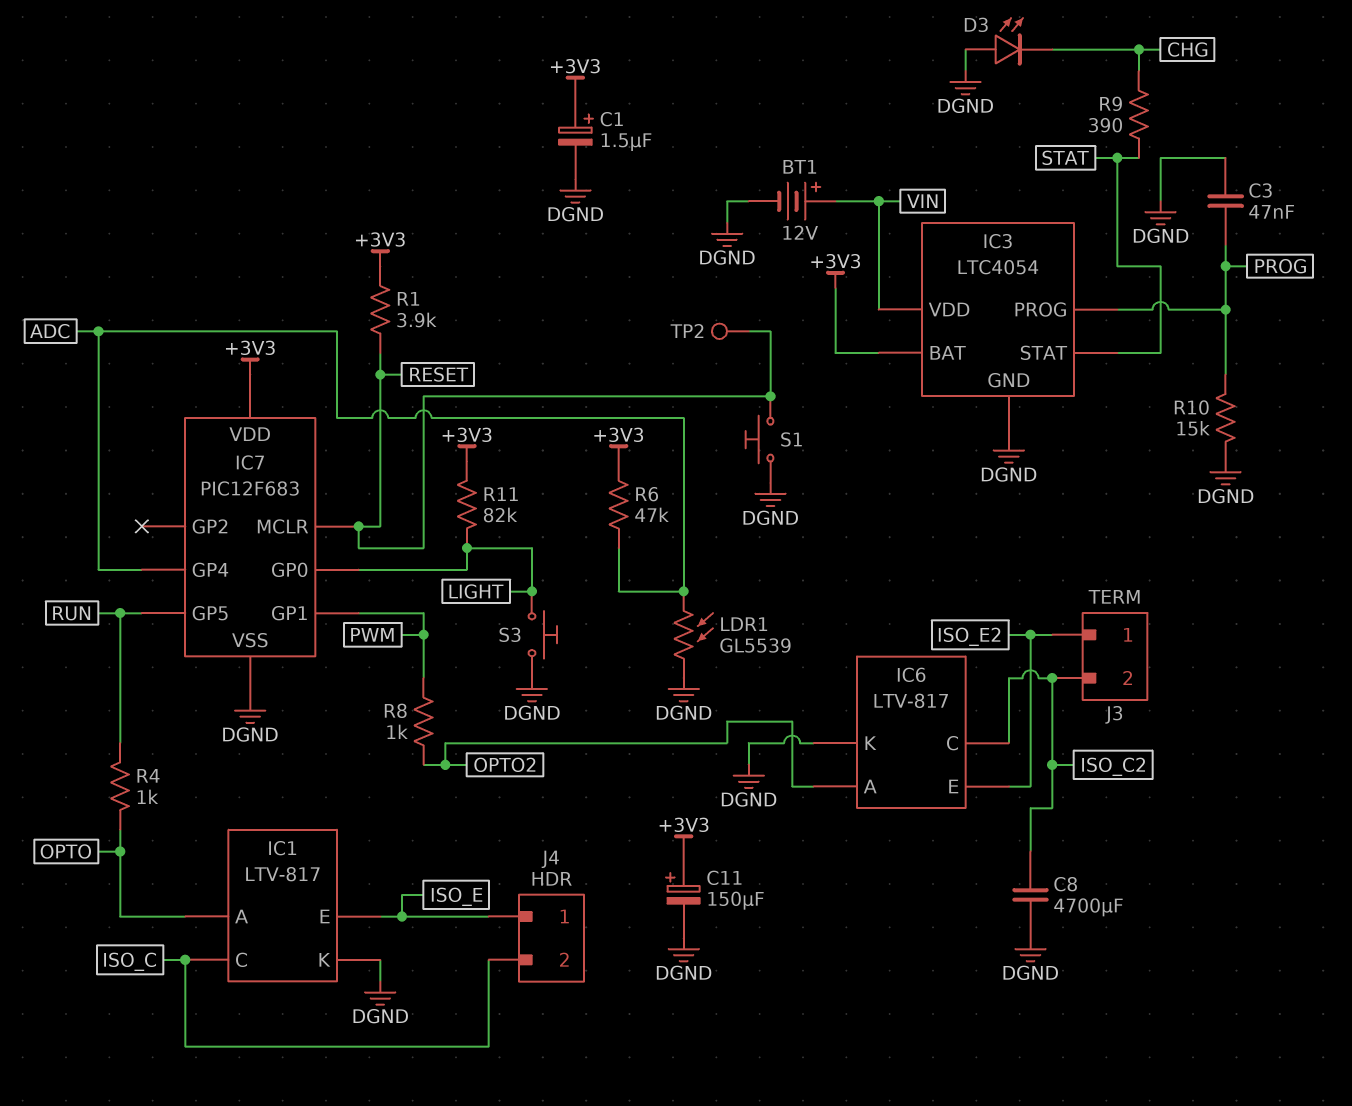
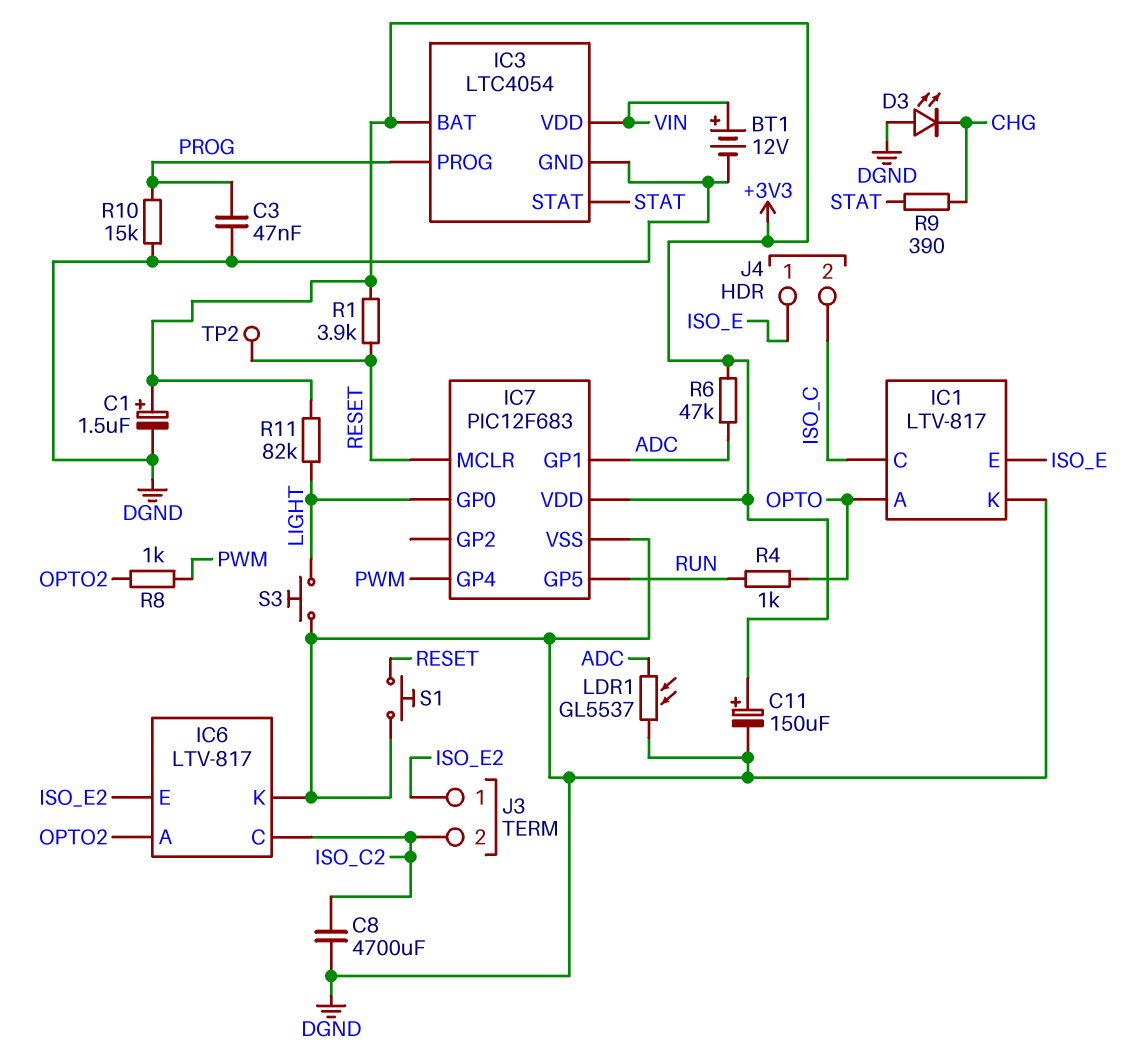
IC7 pin GP1: PWM -> ADC
IC7 pin GP4: ADC -> PWM
LDR1: GL5539 (ADC, DGND) -> GL5537 (ADC, DGND)

